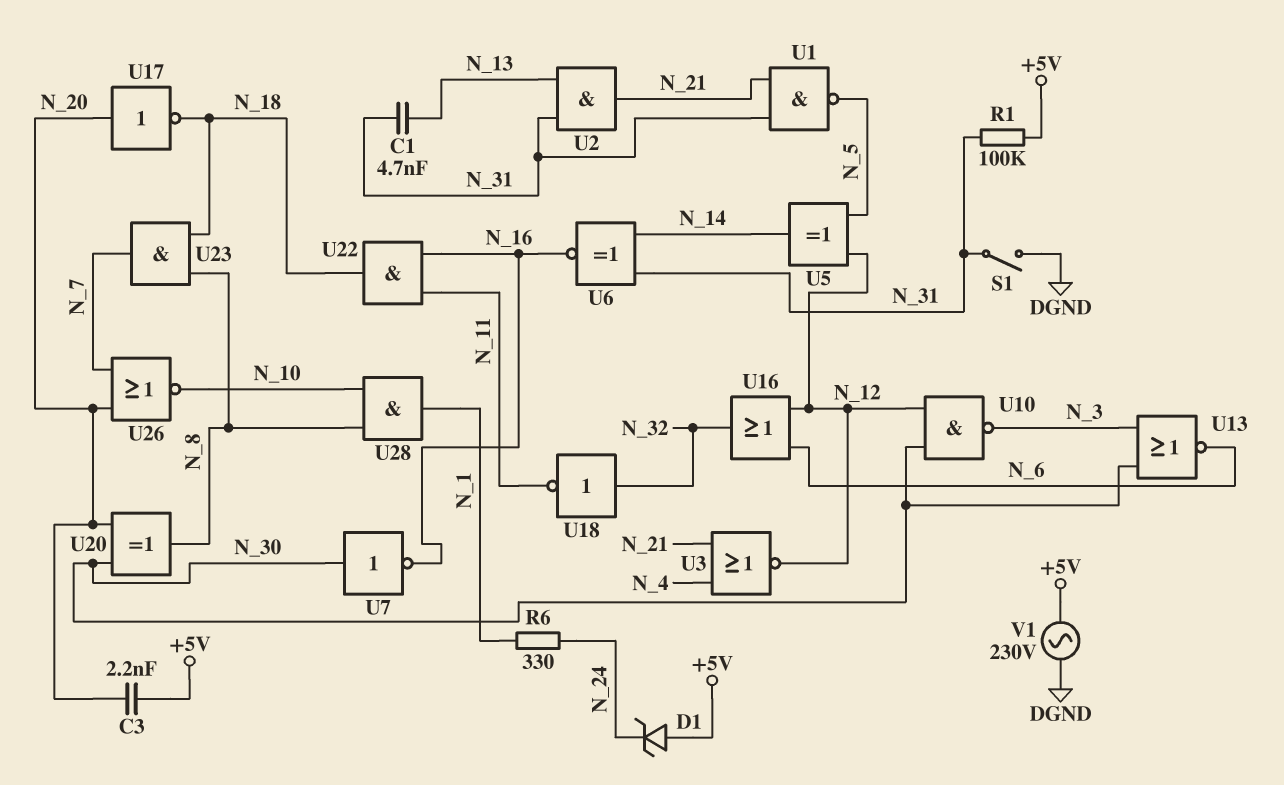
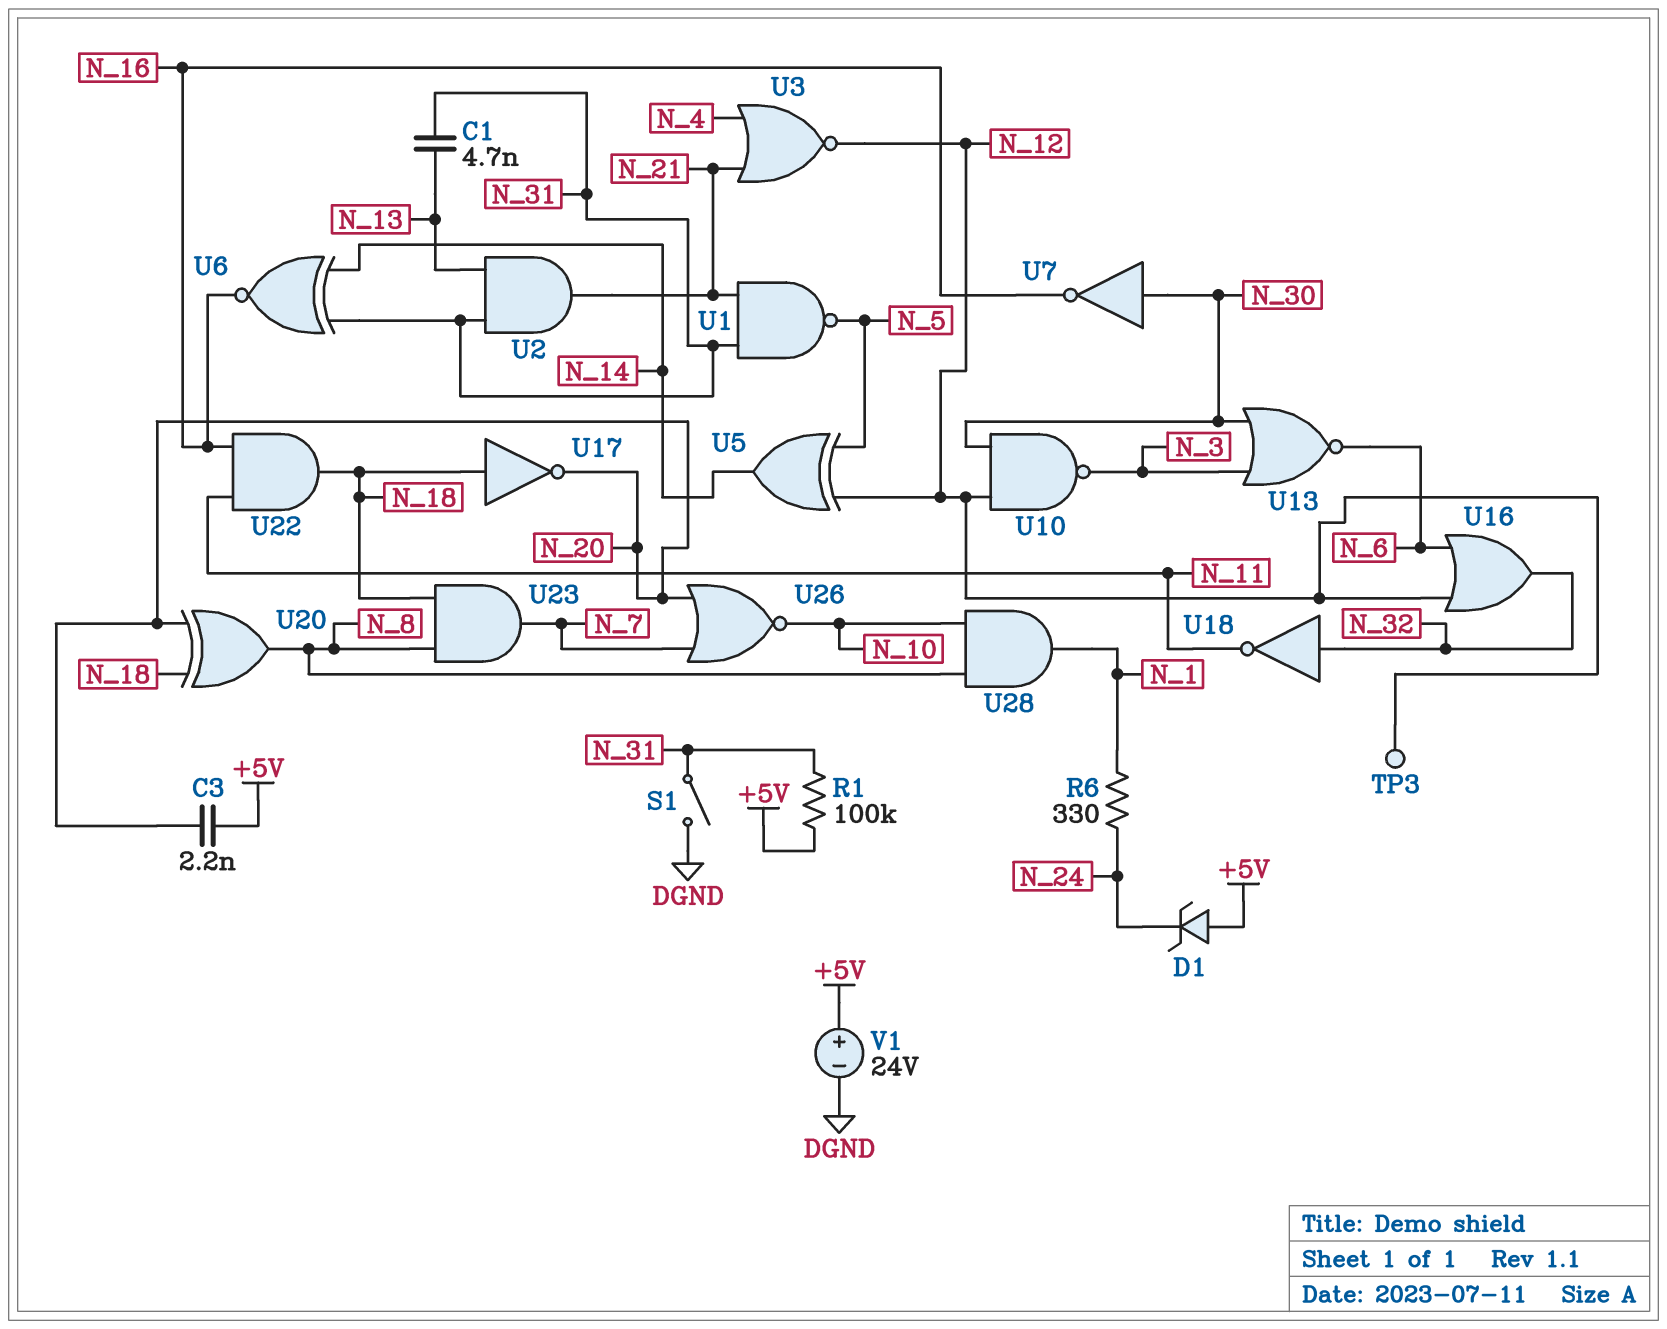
TP3: none -> test point (N_12)
U17: NOT (in N_20, out N_18) -> NOT (in N_18, out N_20)
U20: XOR (in N_20, in N_30, out N_8) -> XOR (in N_18, in N_20, out N_8)
V1: AC 230V (+5V, DGND) -> 24V (plus +5V, minus DGND)

